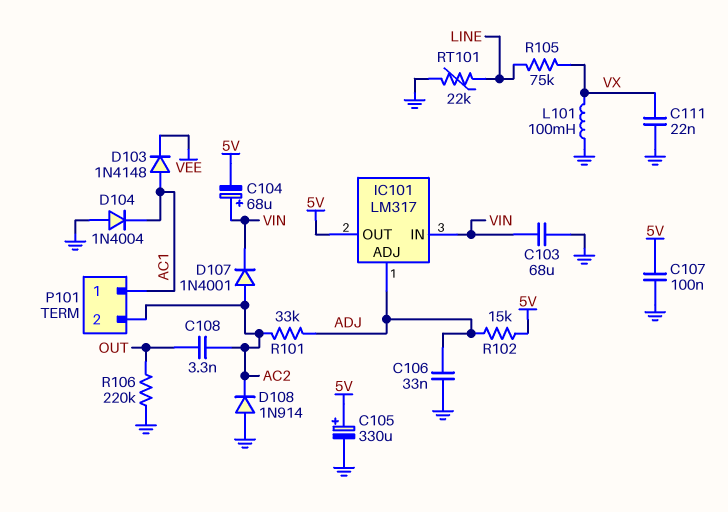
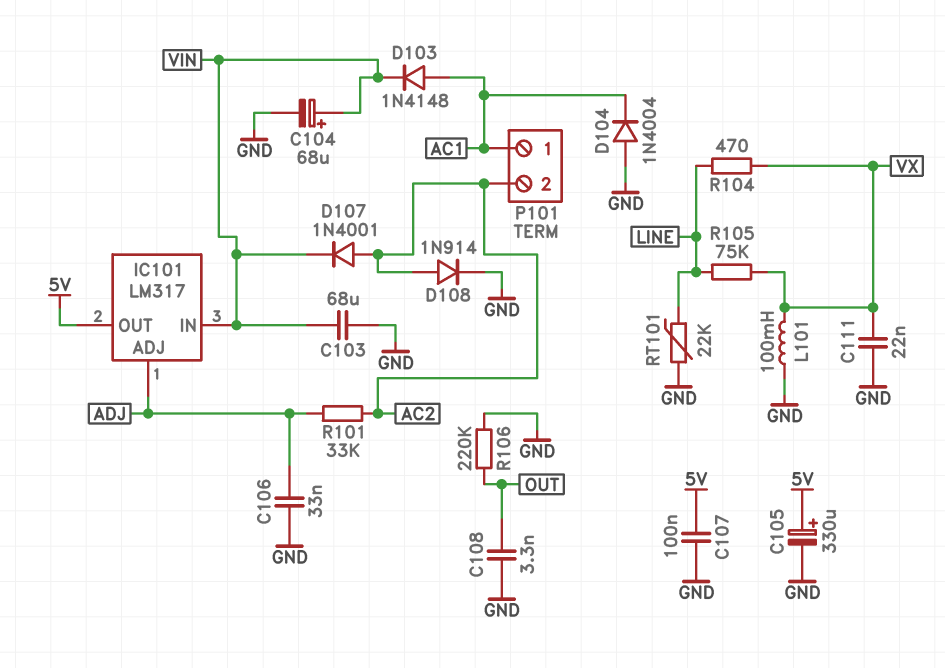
C104: 68uF (plus VIN, minus 5V) -> 68uF (plus VIN, minus GND)
C108: 3.3nF (AC2, OUT) -> 3.3nF (GND, OUT)
D103: diode 1N4148 (A AC1, K VEE) -> diode 1N4148 (A AC1, K VIN)
D108: diode 1N914 (A GND, K AC2) -> diode 1N914 (A AC2, K GND)
R102: 15k (5V, ADJ) -> none
R104: none -> 470 (LINE, VX)

